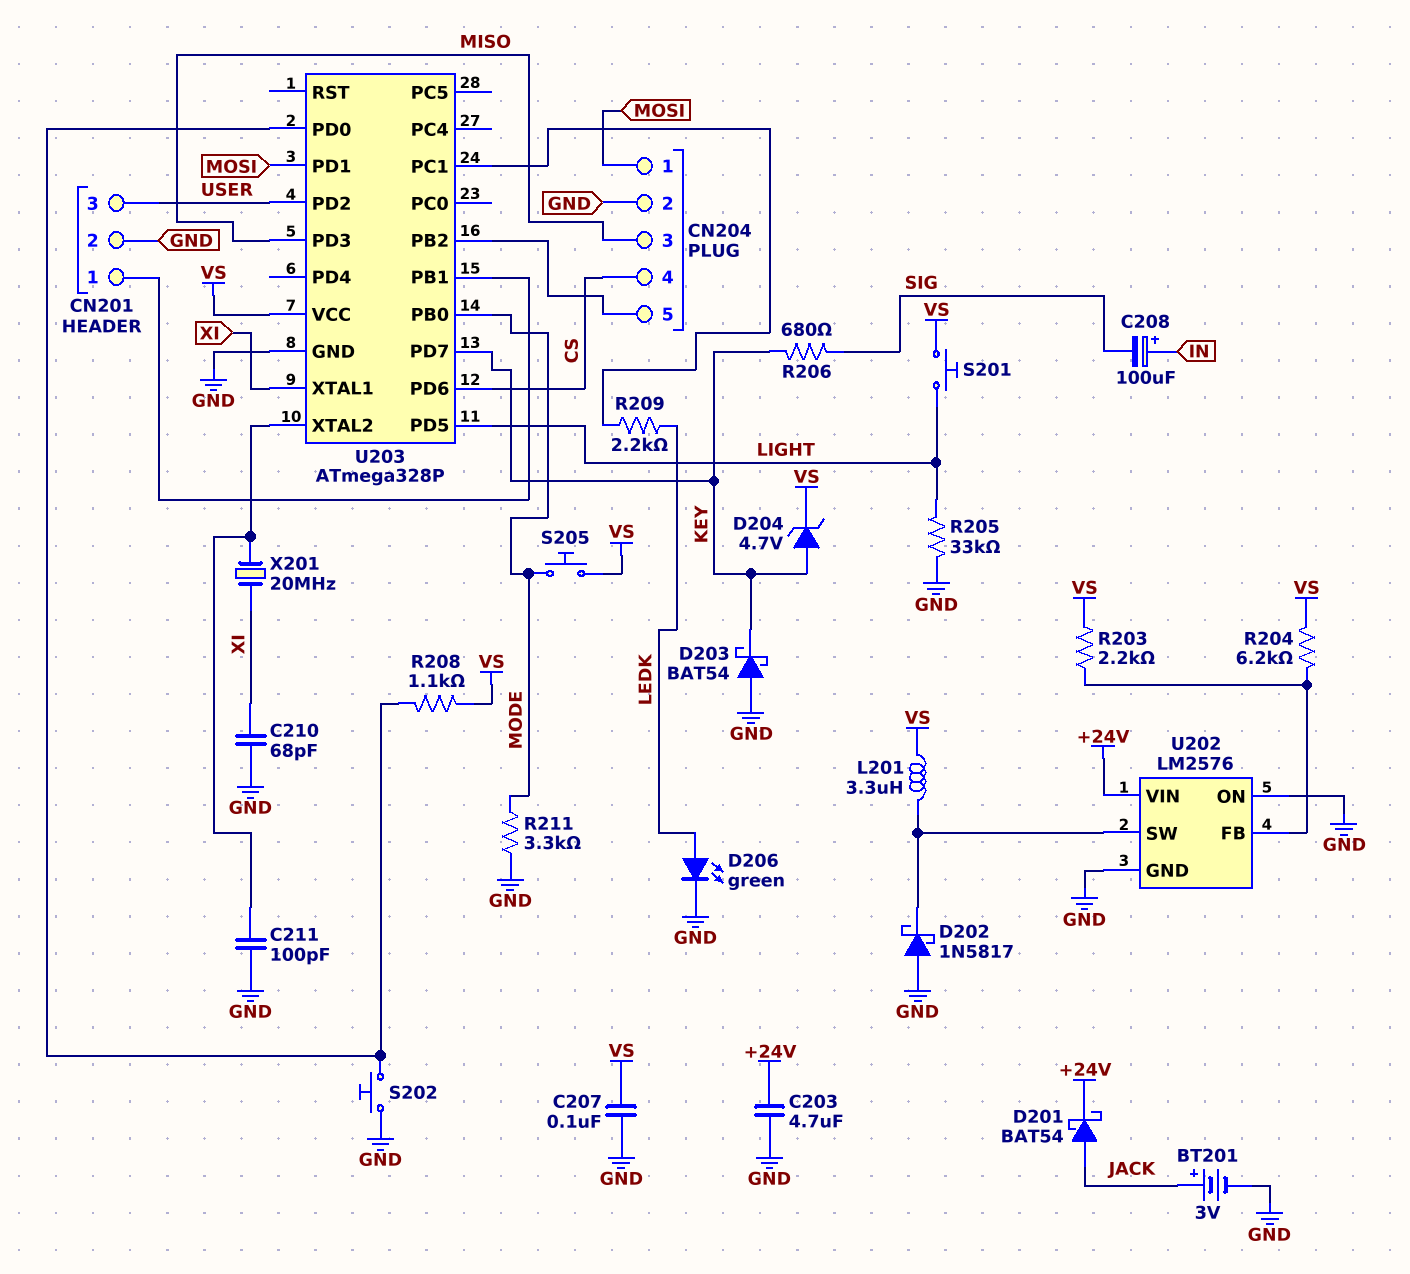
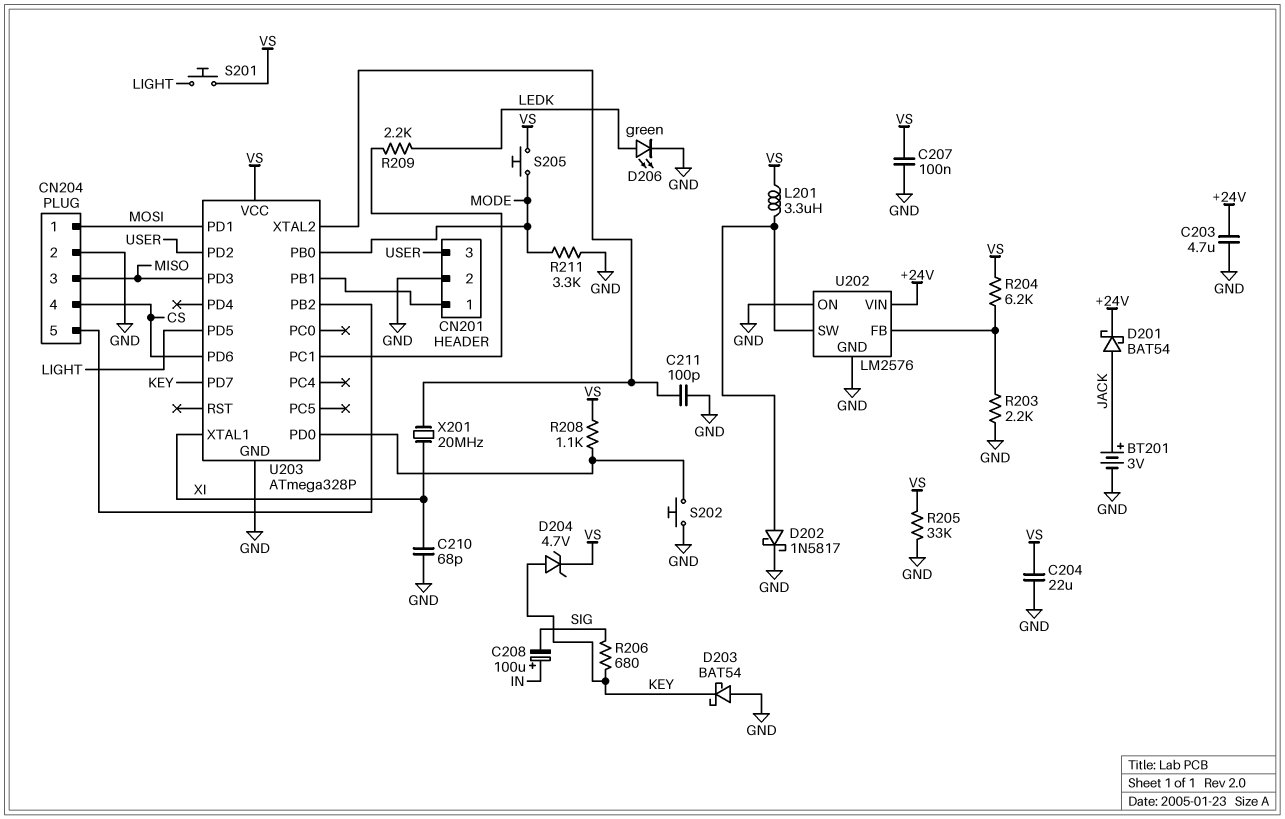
C204: none -> 22uF (GND, VS)
D202: schottky 1N5817 (A GND, K U202/SW) -> schottky 1N5817 (A U202/SW, K GND)
R203: 2.2k (U202/FB, VS) -> 2.2k (GND, U202/FB)
R205: 33k (GND, LIGHT) -> 33k (GND, VS)

